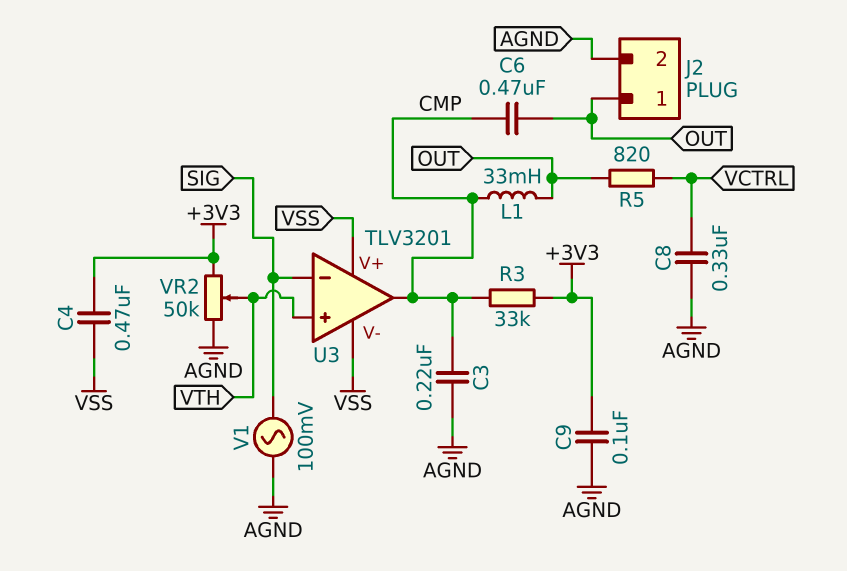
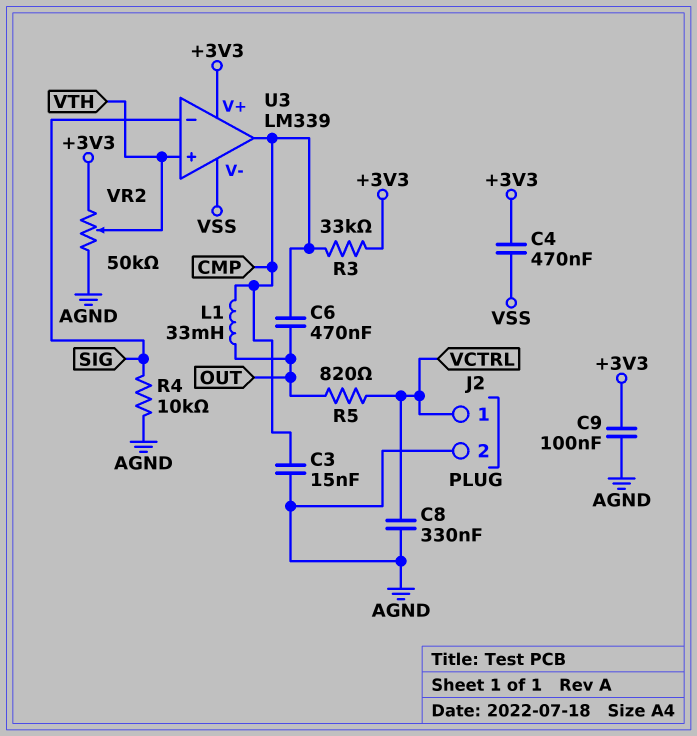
C3: 220nF (AGND, CMP) -> 15nF (AGND, CMP)
J2 pin 1: OUT -> VCTRL
R4: none -> 10k (AGND, SIG)
U3: TLV3201 -> LM339
U3 pin V+: VSS -> +3V3
V1: AC 100mV (AGND, SIG) -> none

